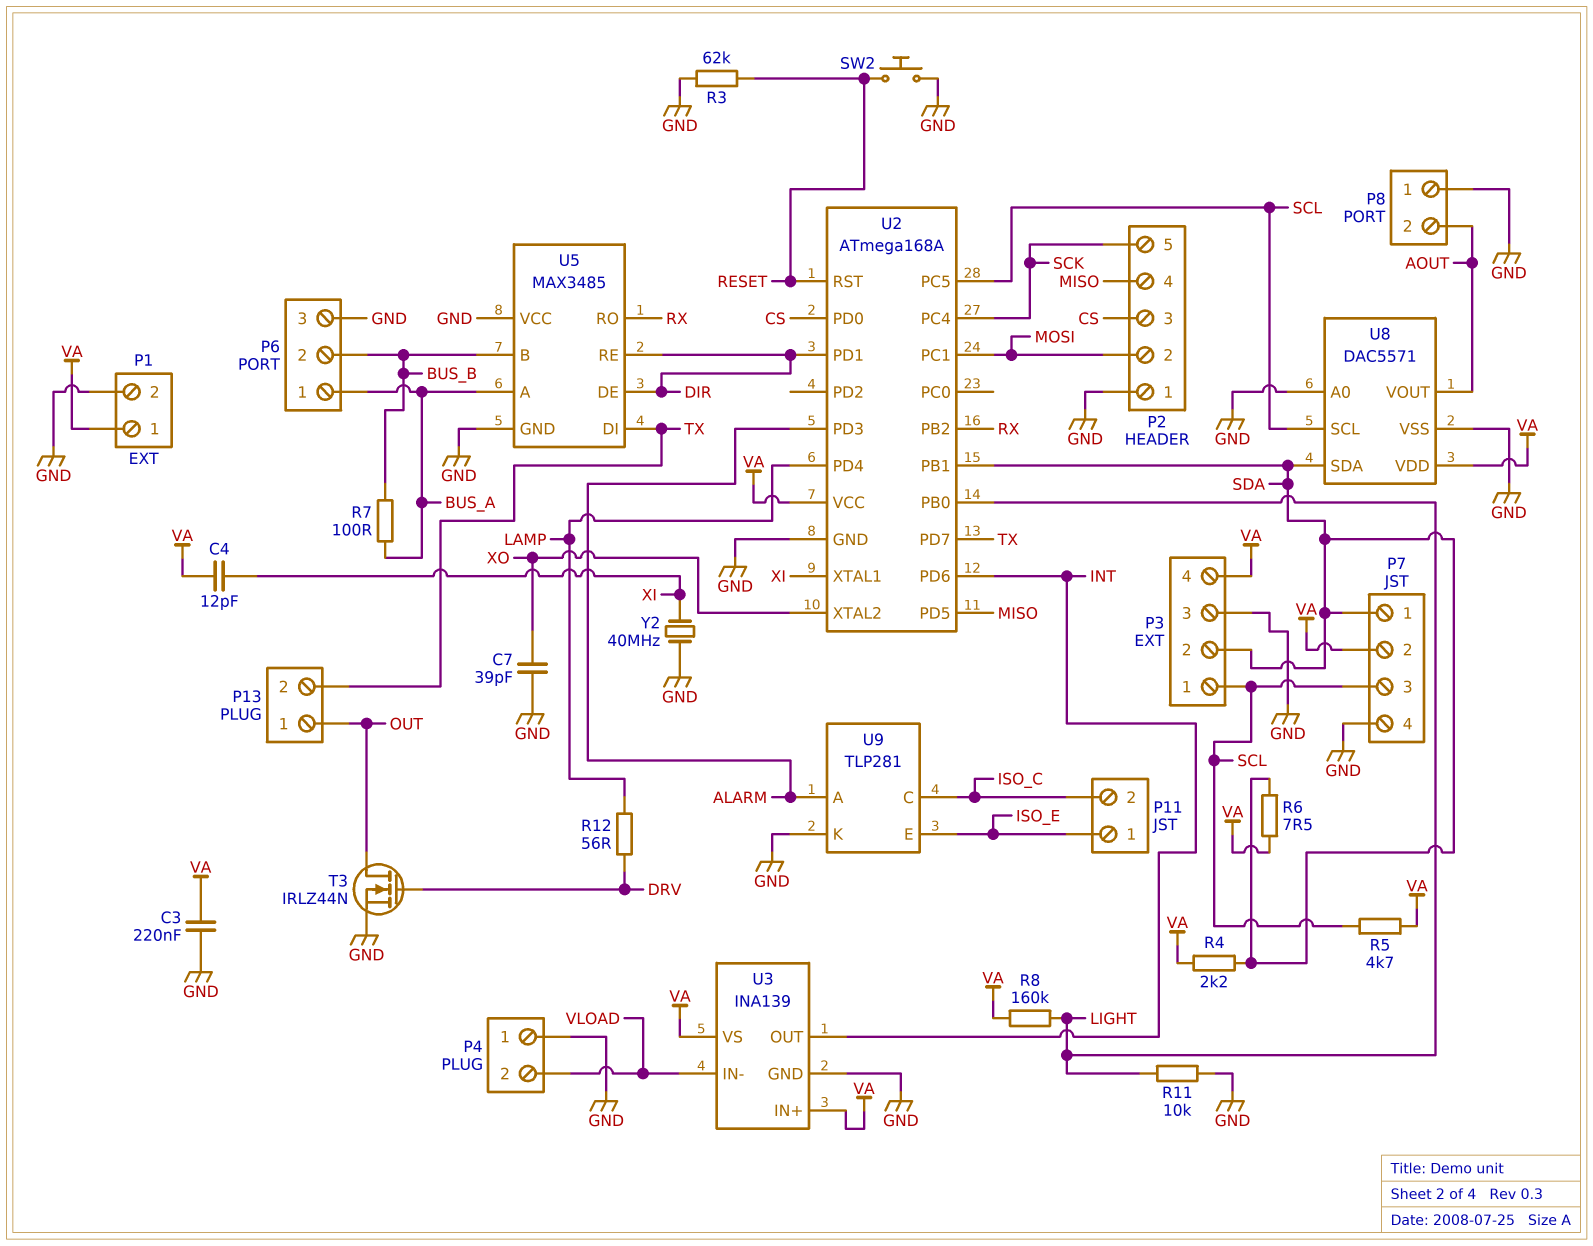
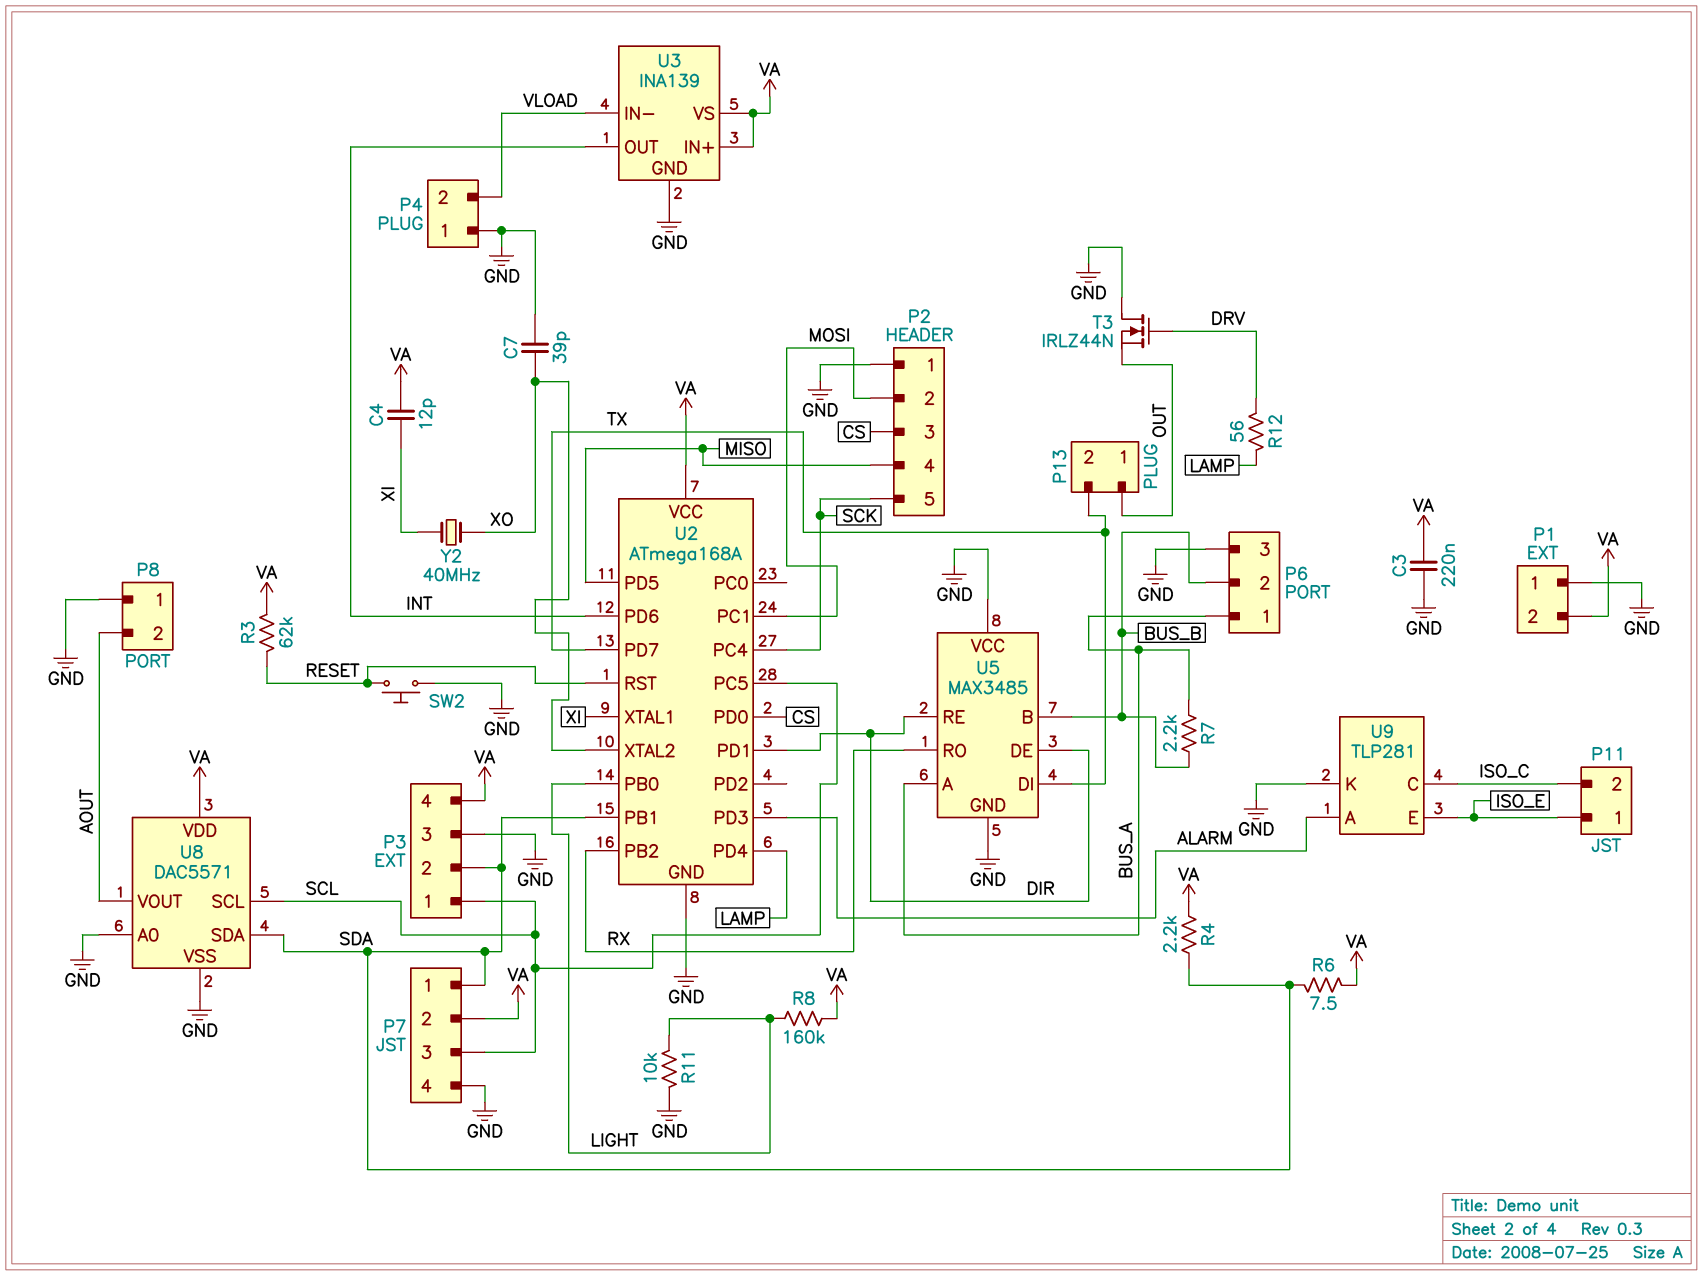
P1 pin 1: VA -> GND
P1 pin 2: GND -> VA
R3: 62k (GND, RESET) -> 62k (RESET, VA)
R5: 4.7k (SCL, VA) -> none
R7: 100 (BUS_A, BUS_B) -> 2.2k (BUS_A, BUS_B)
T3: NMOS IRLZ44N (G DRV, D OUT, S GND) -> NMOS IRLZ44N (G DRV, D GND, S OUT)
Y2: 40MHz (GND, XI) -> 40MHz (XI, XO)

